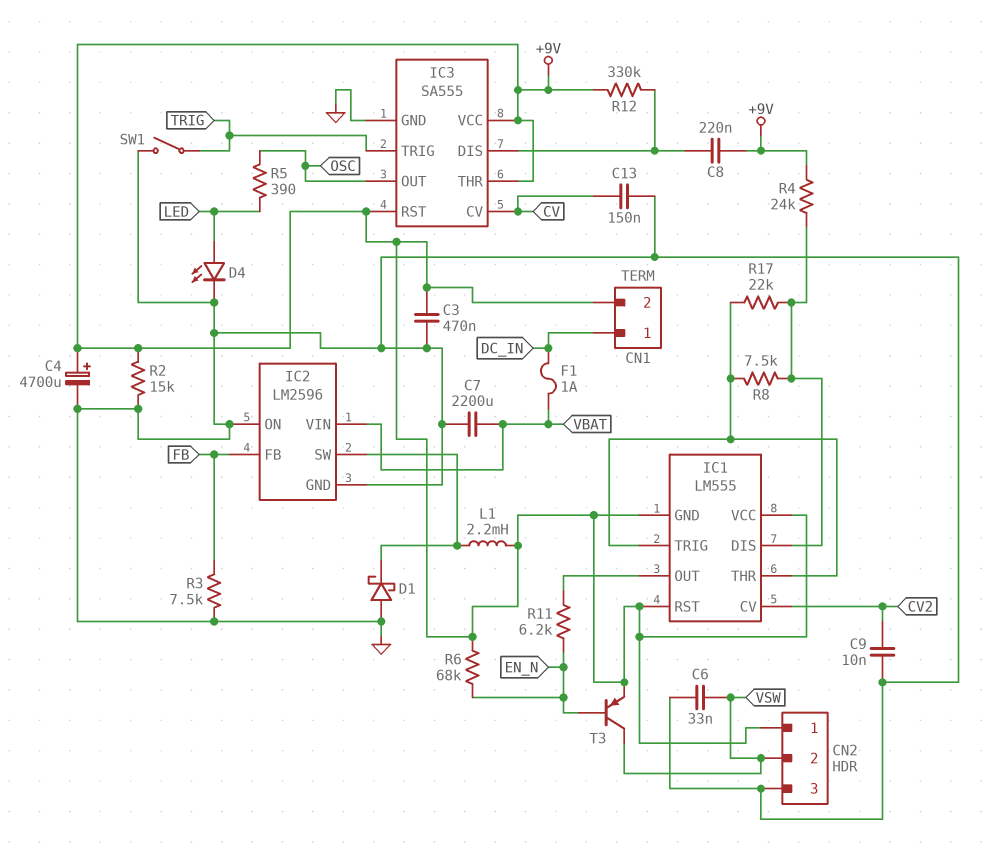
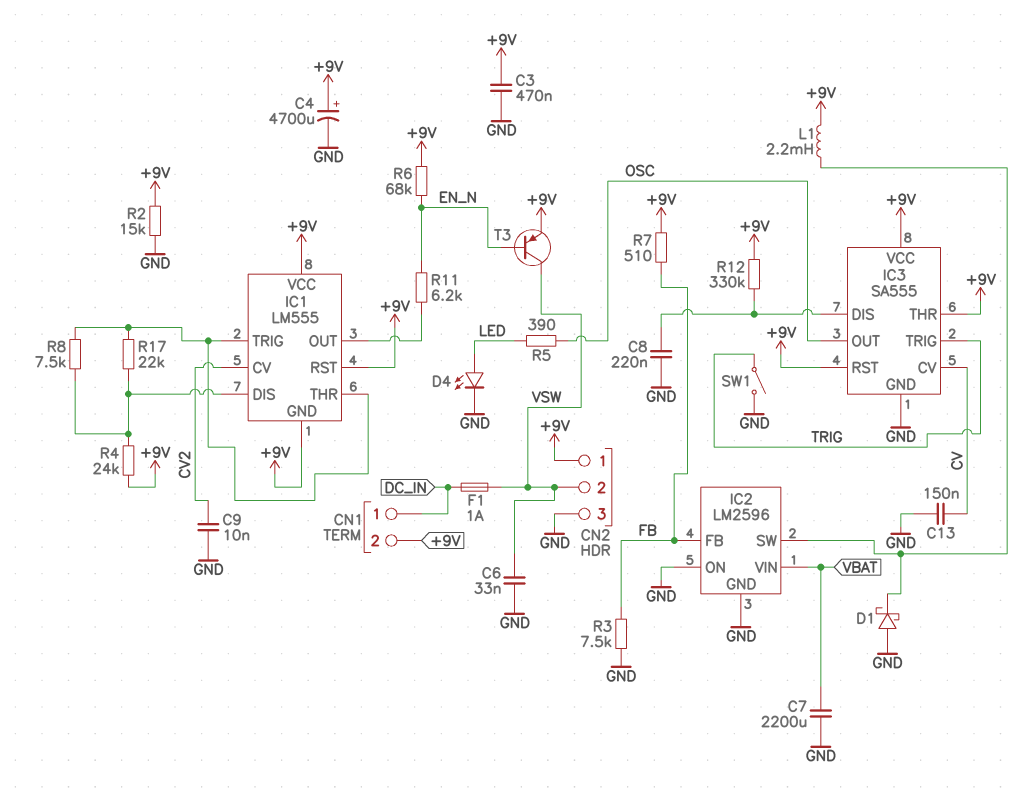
C8: 220nF (+9V, IC3/DIS) -> 220nF (GND, IC3/DIS)
F1: 1A (DC_IN, VBAT) -> 1A (DC_IN, VSW)
R7: none -> 510 (+9V, FB)

